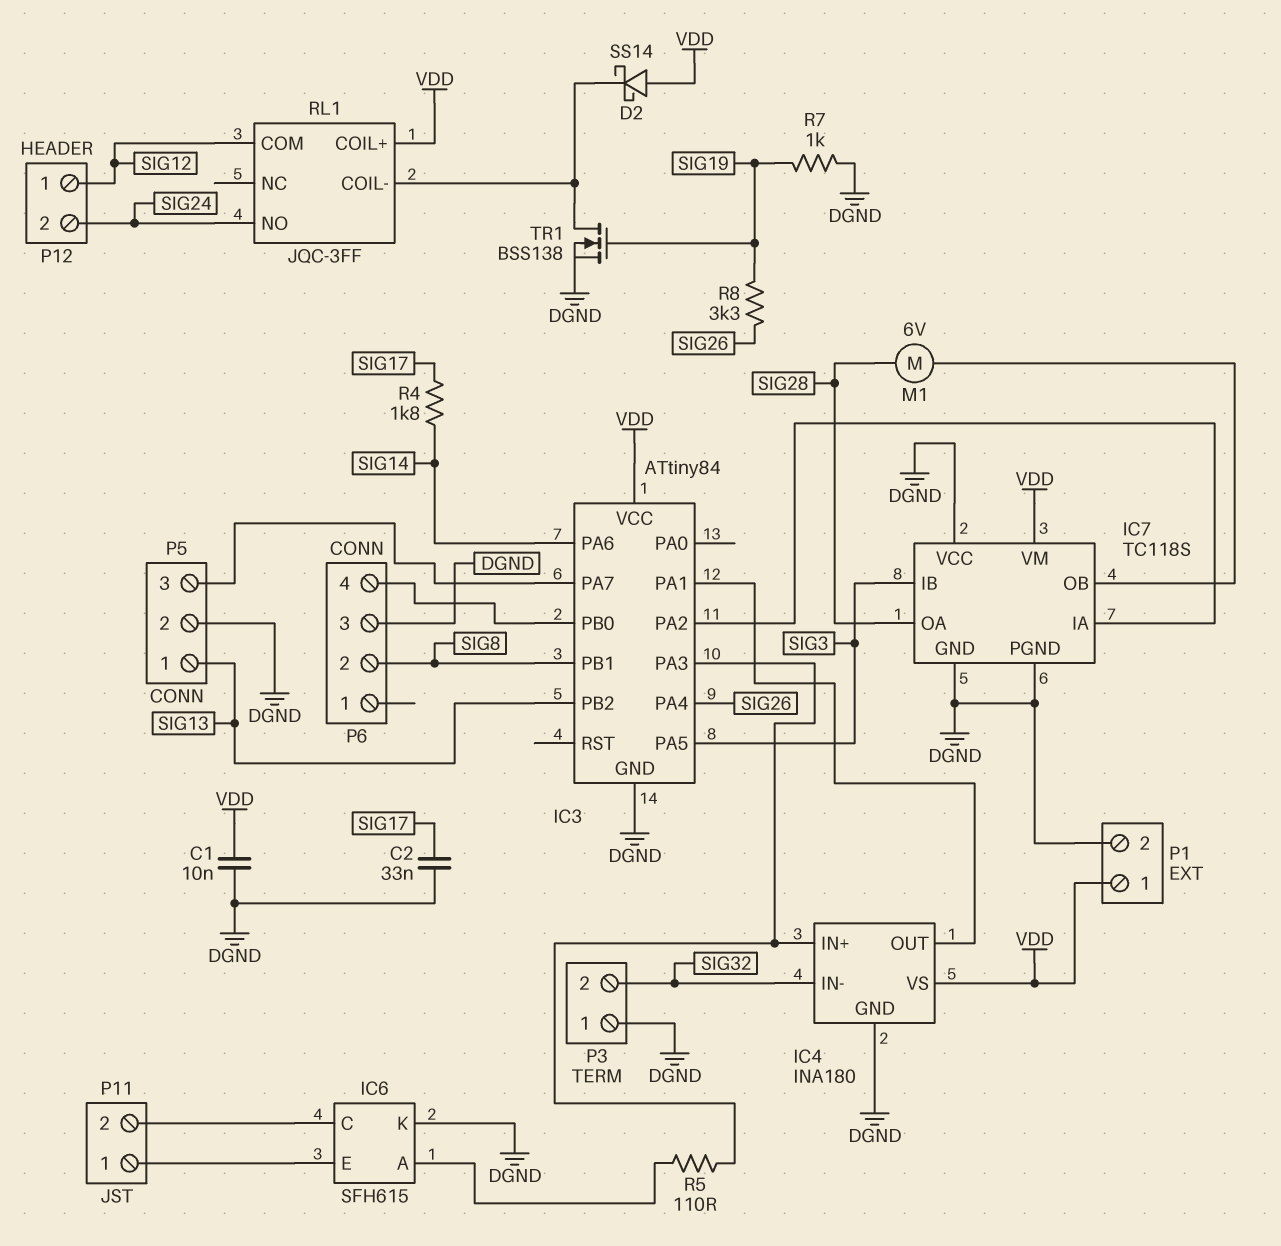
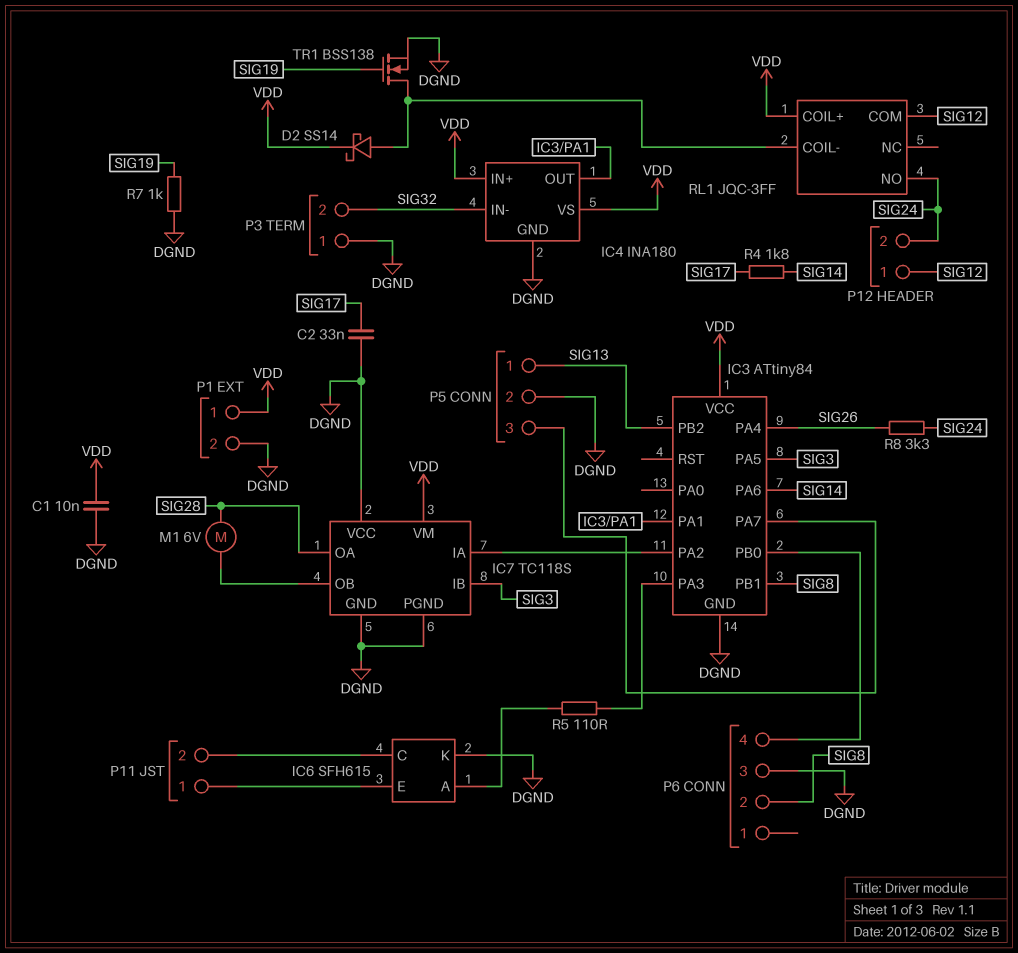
D2: schottky SS14 (A VDD, K RL1/COIL-) -> schottky SS14 (A RL1/COIL-, K VDD)
IC4 pin IN+: IC3/PA3 -> VDD
R8: 3.3k (SIG19, SIG26) -> 3.3k (SIG24, SIG26)

